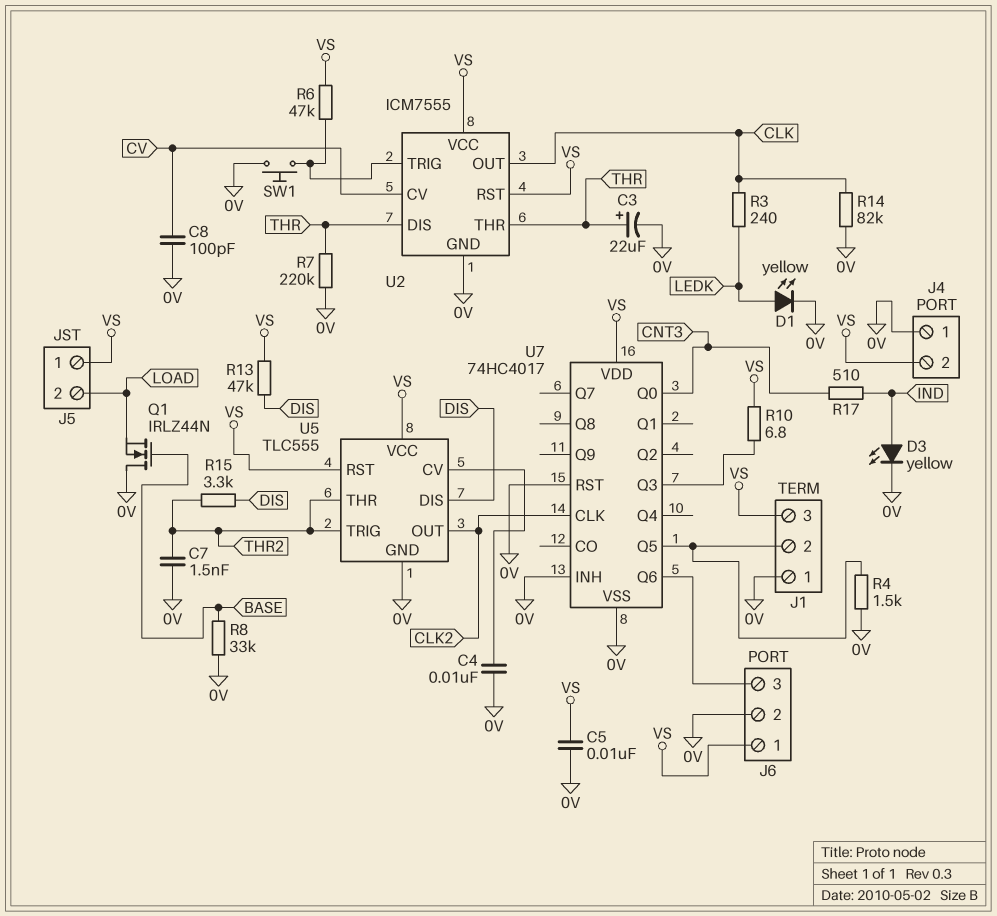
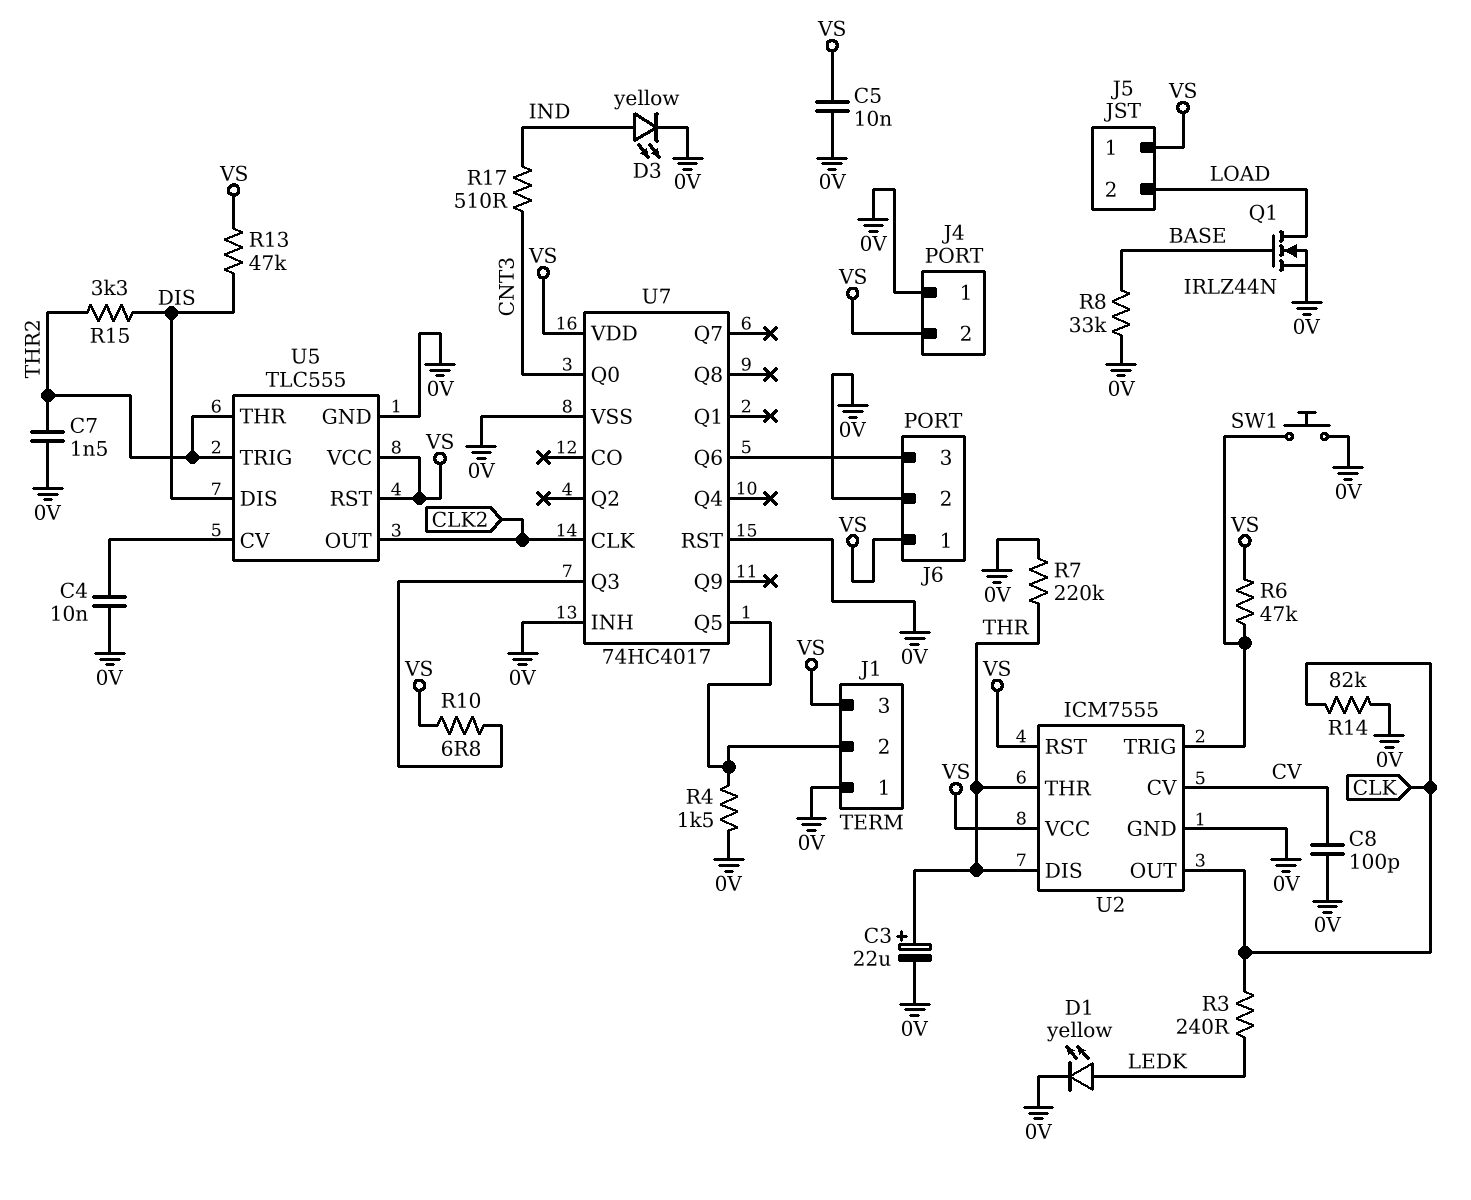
Q1: NMOS IRLZ44N (G BASE, D 0V, S LOAD) -> NMOS IRLZ44N (G BASE, D LOAD, S 0V)

